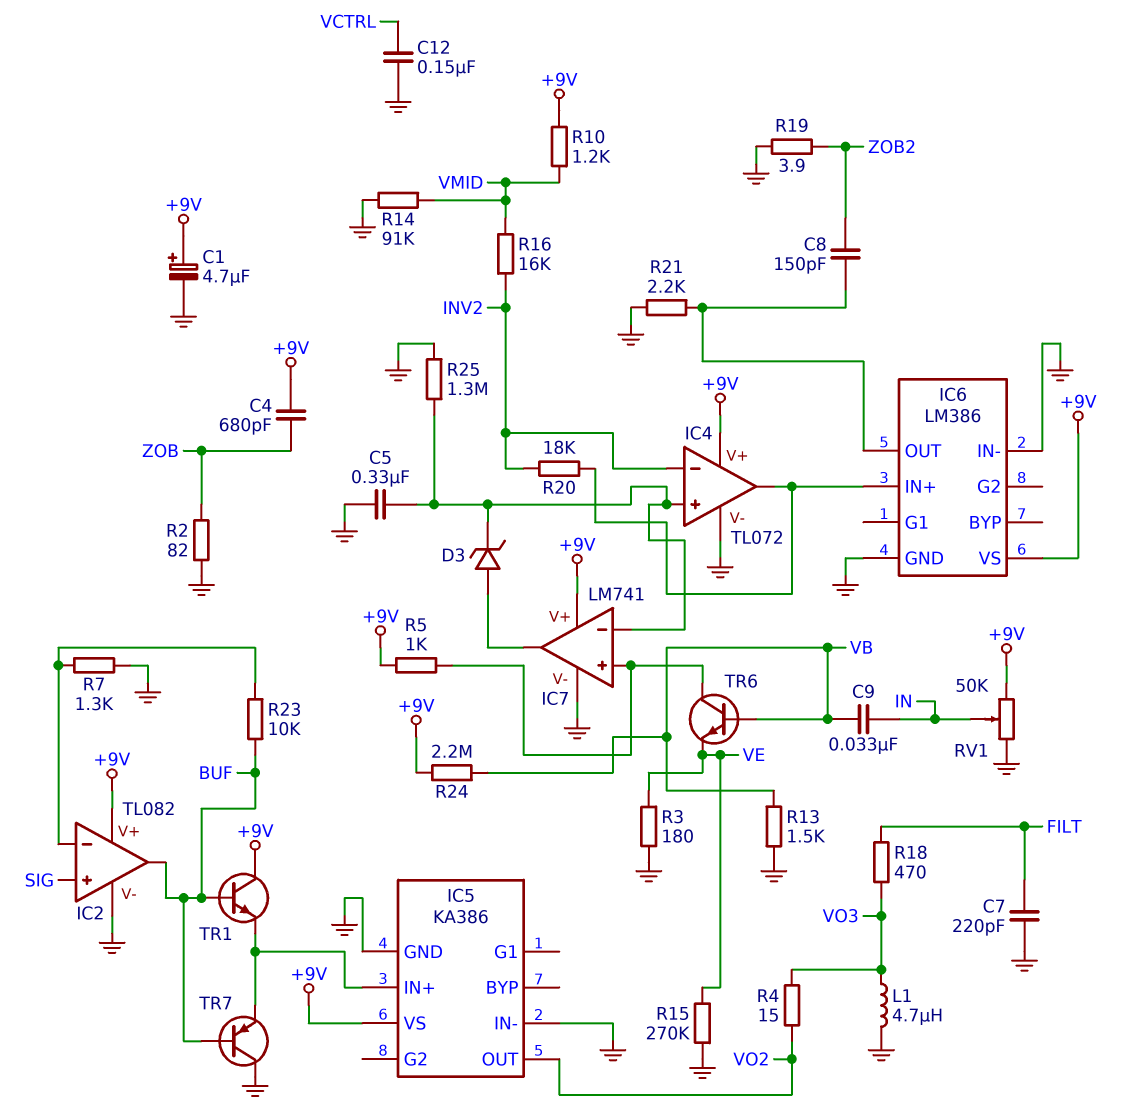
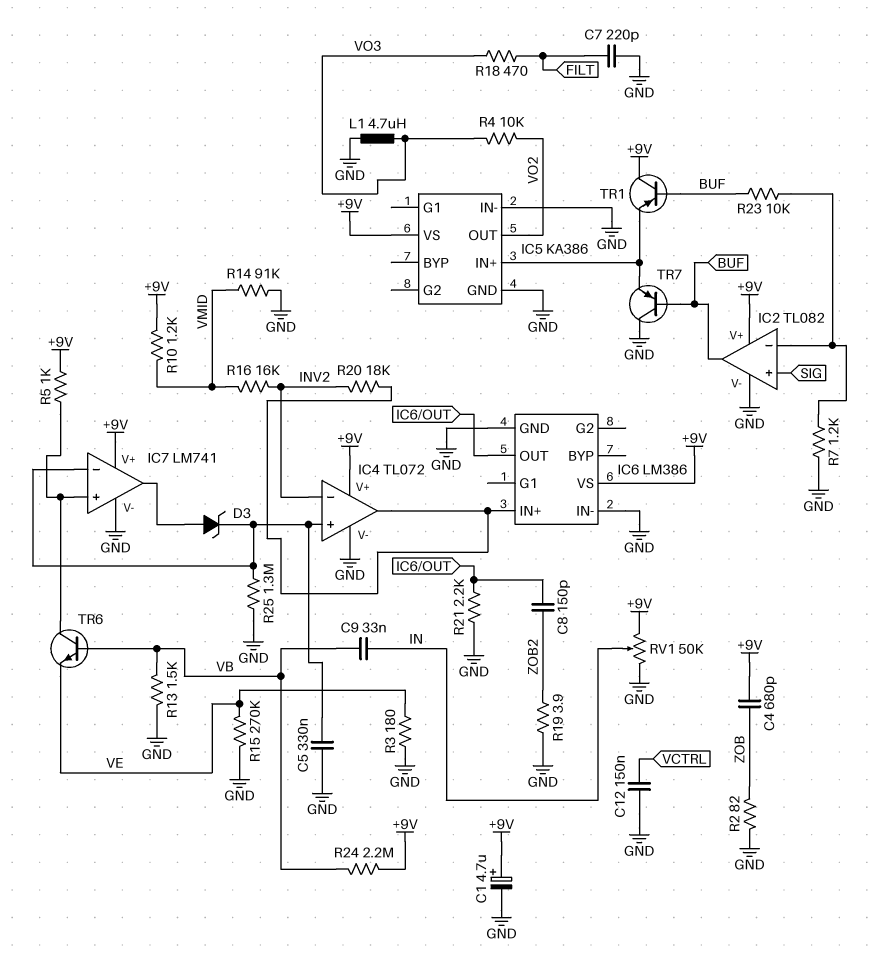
R4: 15 (VO2, VO3) -> 10k (VO2, VO3)
R7: 1.3k (GND, IC2/in-) -> 1.2k (GND, IC2/in-)
TR1: NPN (B BUF, C +9V, E IC5/IN+) -> PNP (B BUF, C +9V, E IC5/IN+)

